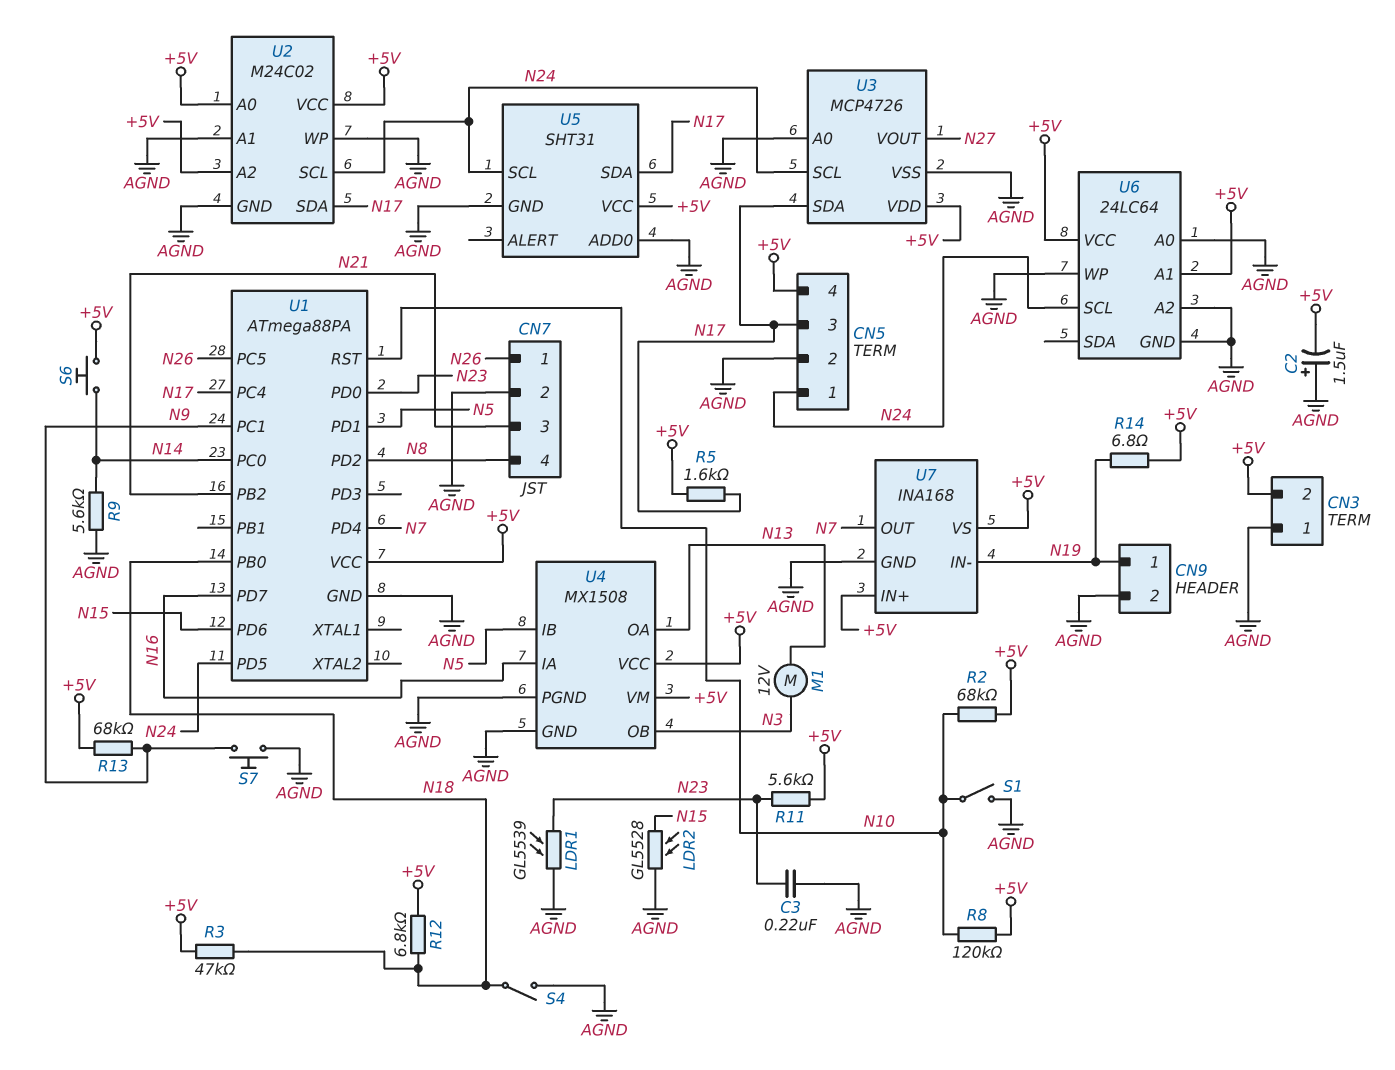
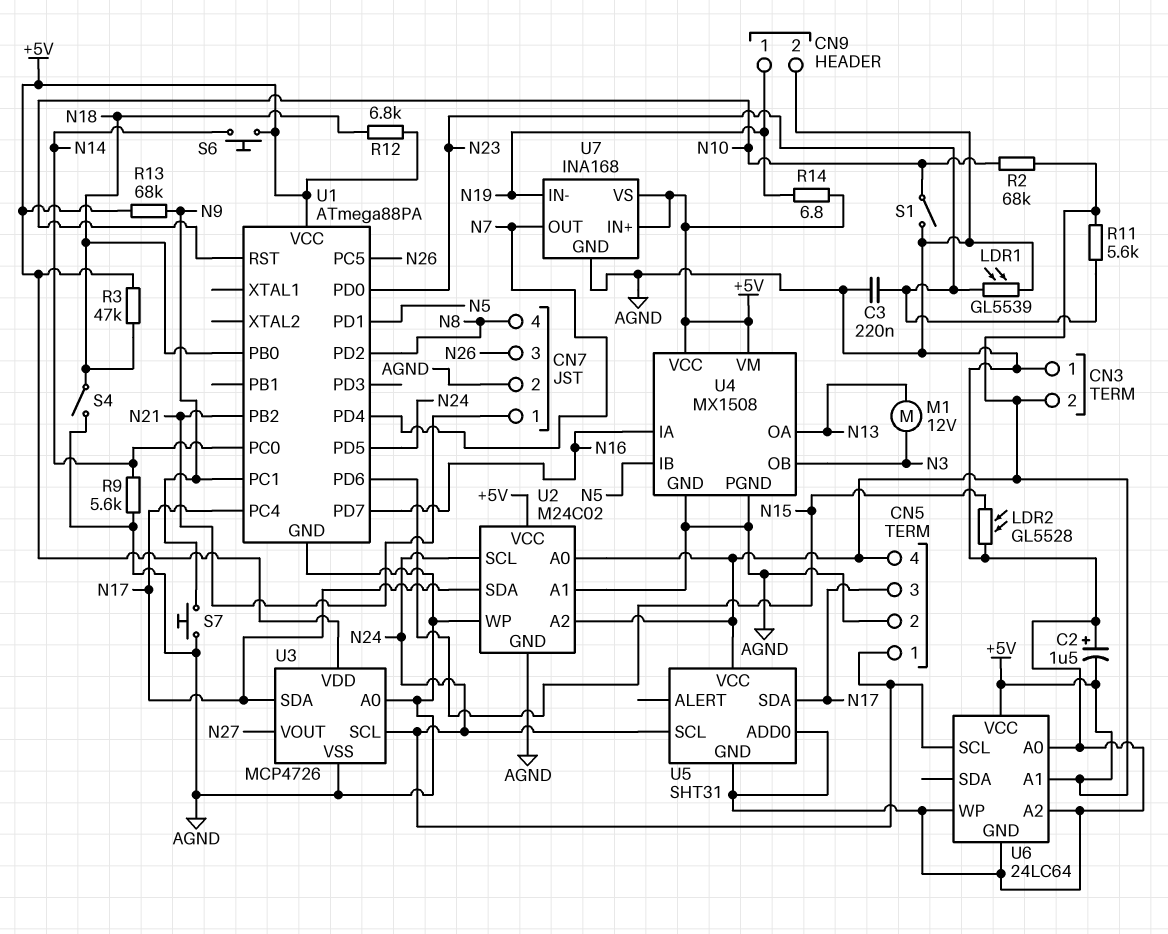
CN7 pin 1: N26 -> N21
CN7 pin 3: N21 -> N26
R5: 1.6k (+5V, N17) -> none
R8: 120k (+5V, N10) -> none

